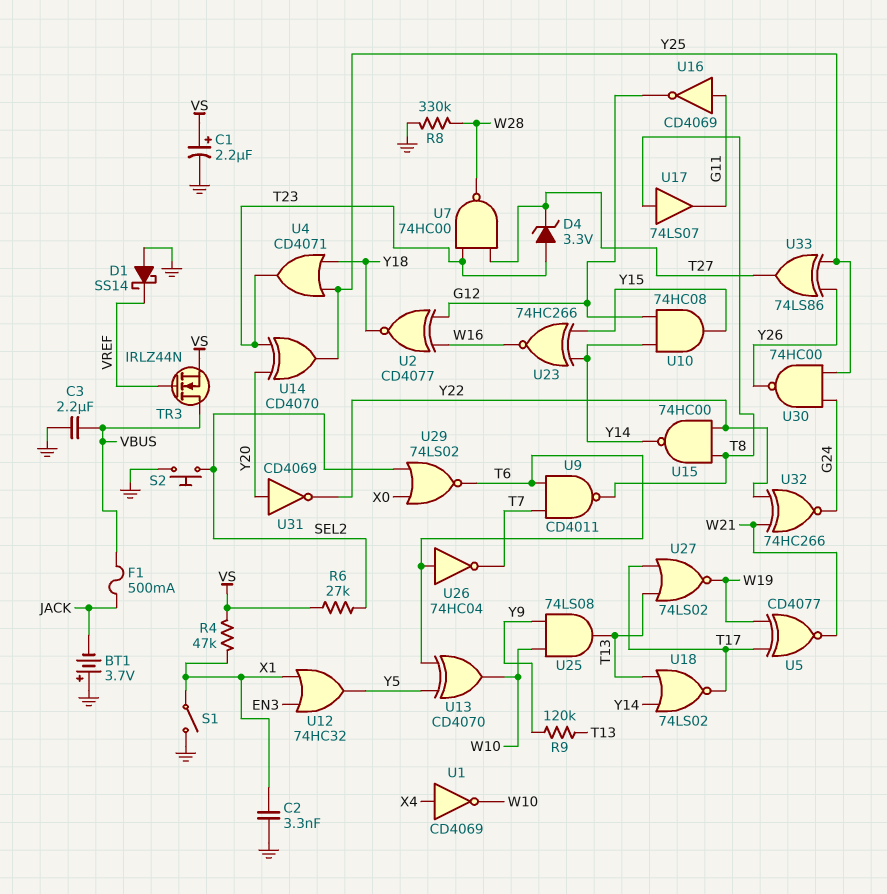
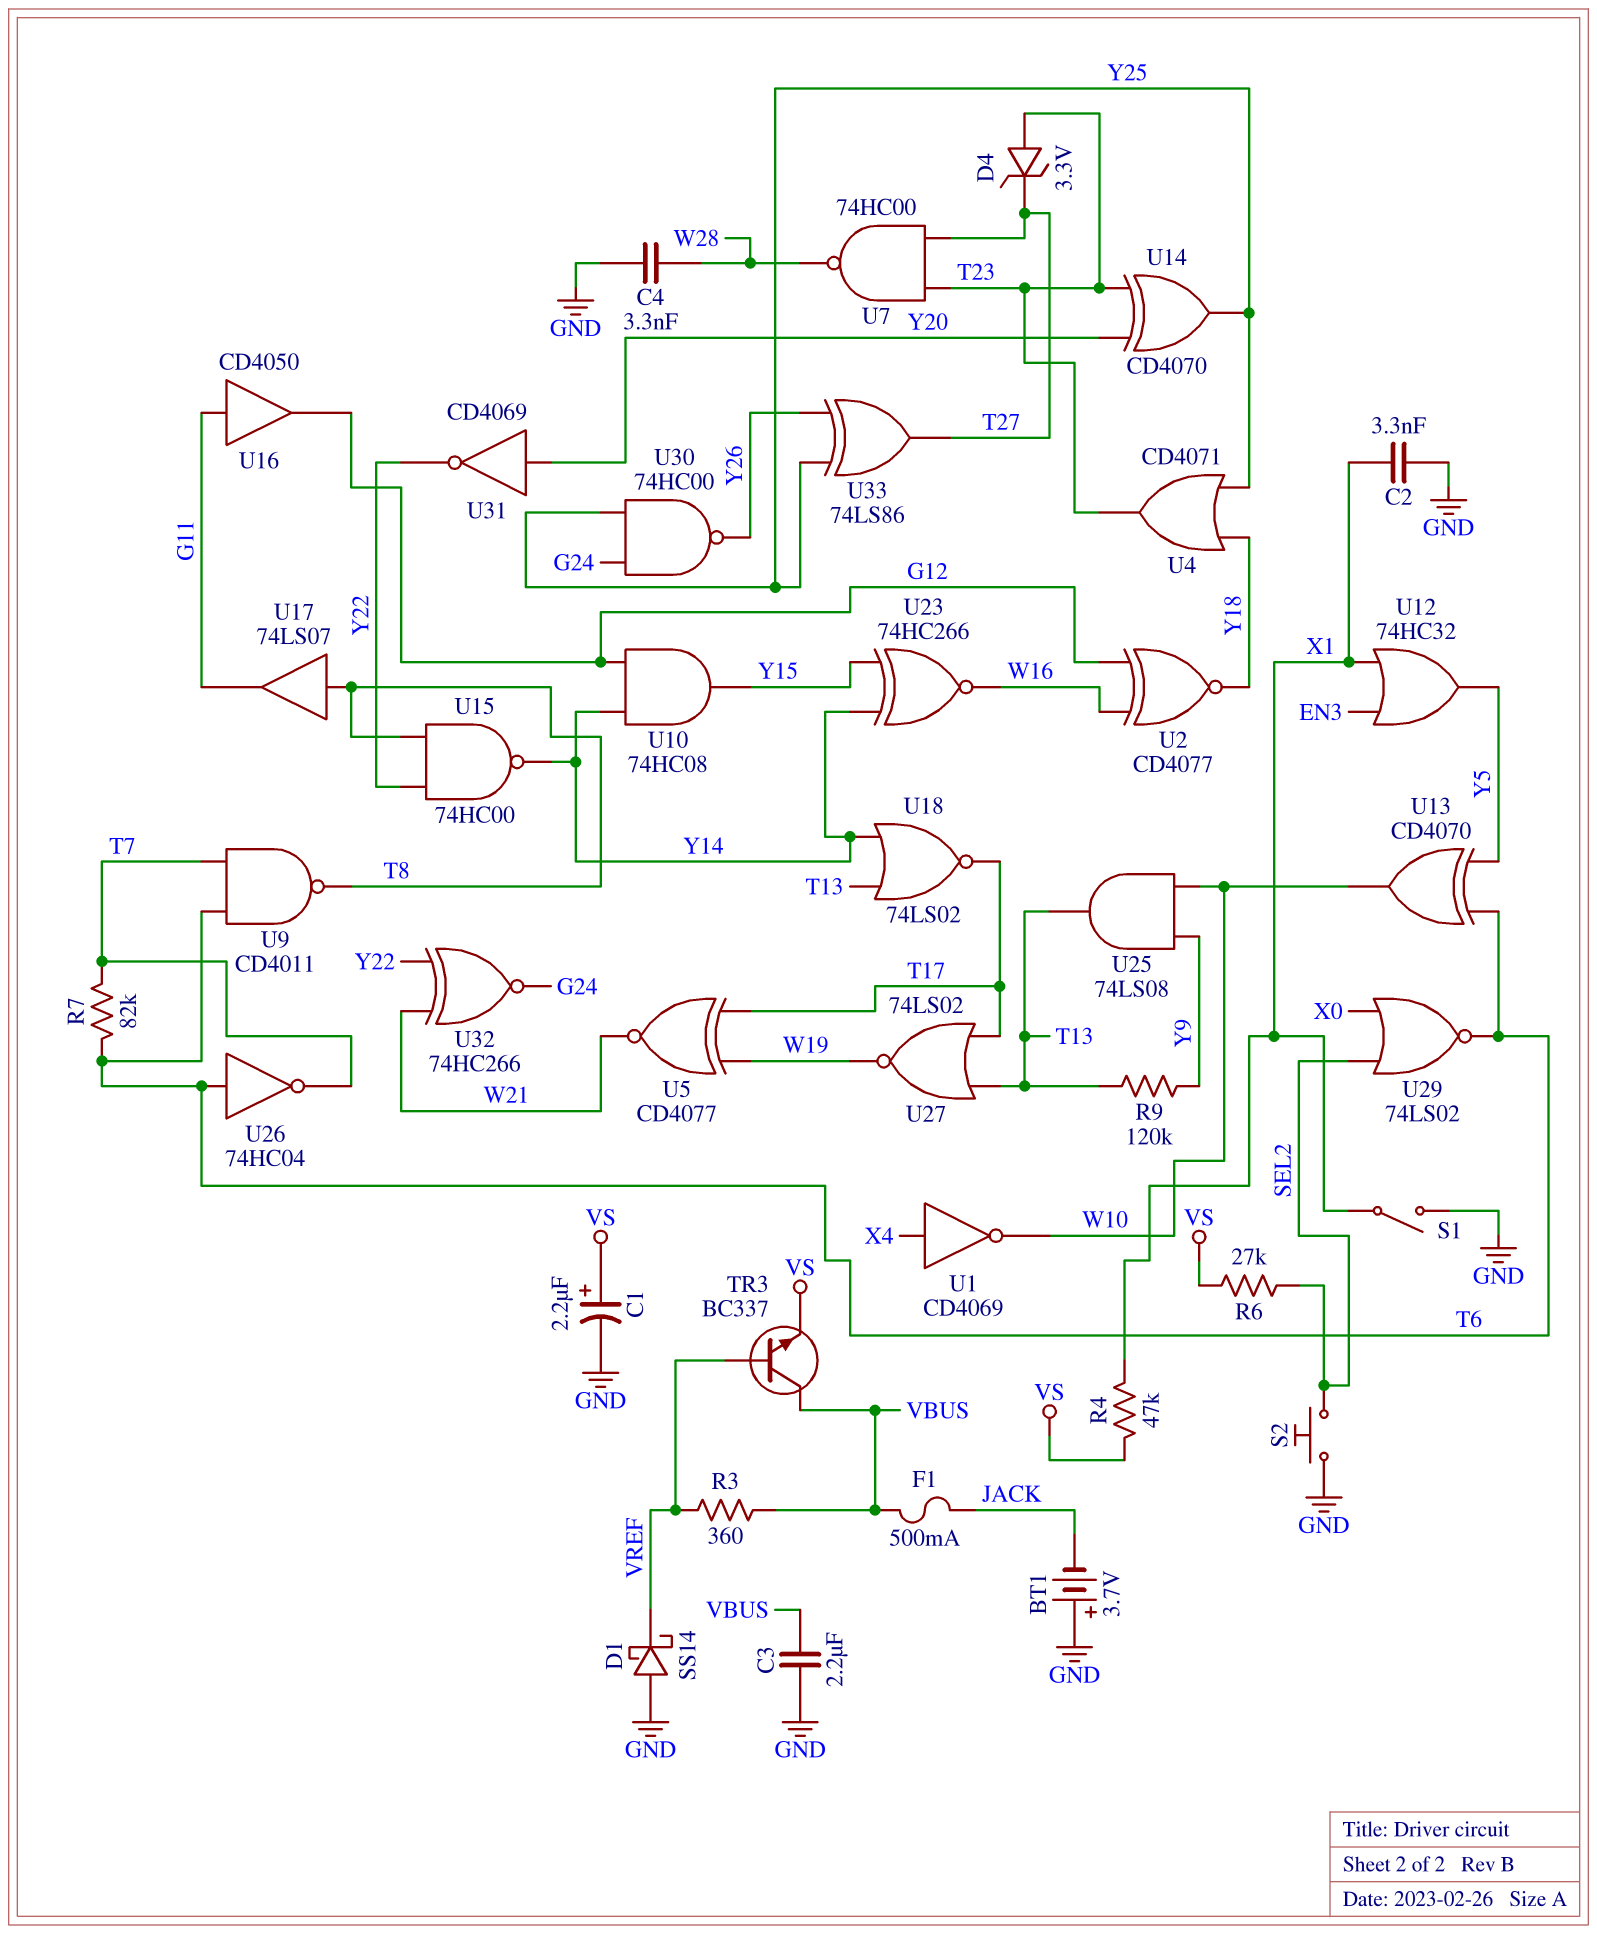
C4: none -> 3.3nF (GND, W28)
R3: none -> 360 (VBUS, VREF)
R7: none -> 82k (T6, T7)
R8: 330k (GND, W28) -> none
TR3: NMOS IRLZ44N (G VREF, D VBUS, S VS) -> NPN BC337 (B VREF, C VBUS, E VS)
U16: NOT CD4069 (in G11, out G12) -> buffer CD4050 (in G11, out G12)

